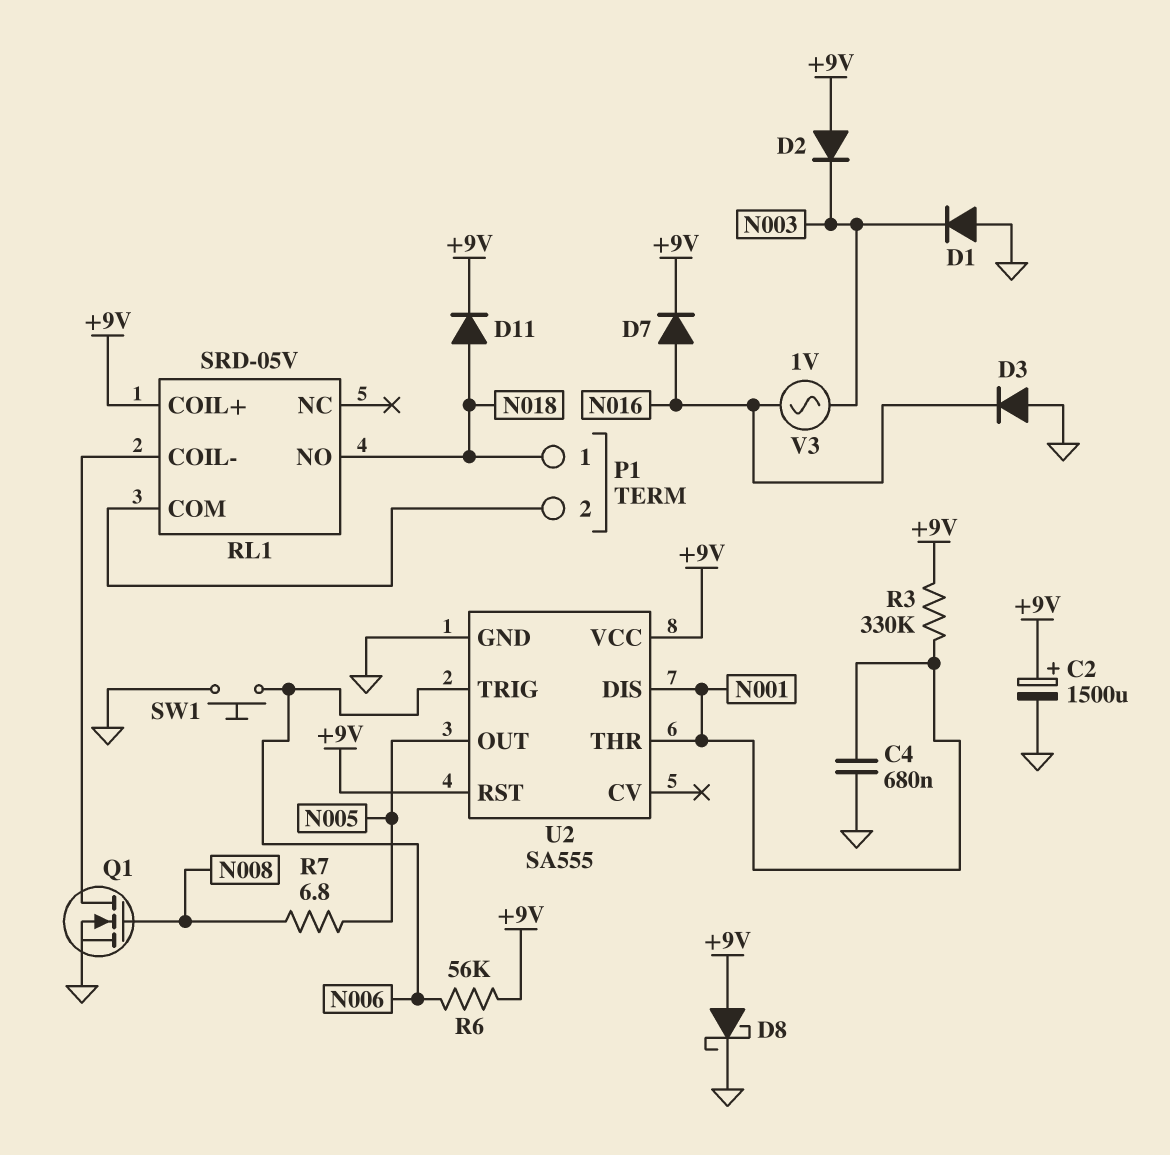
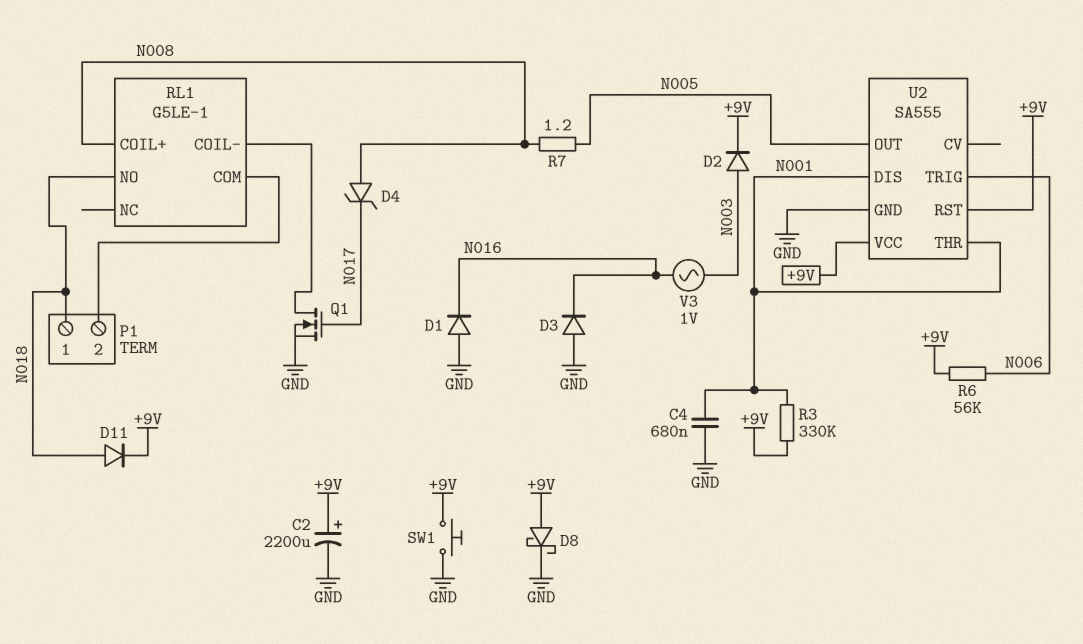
C2: 1500uF (plus +9V, minus GND) -> 2200uF (plus +9V, minus GND)
D1: diode (A GND, K N003) -> diode (A GND, K N016)
D2: diode (A +9V, K N003) -> diode (A N003, K +9V)
D4: none -> zener (A N008, K N017)
D7: diode (A N016, K +9V) -> none
Q1: NMOS (G N008, D RL1/COIL-, S GND) -> NMOS (G N017, D RL1/COIL-, S GND)
R7: 6.8 (N005, N008) -> 1.2 (N005, N008)
RL1: SRD-05V -> G5LE-1
RL1 pin COIL+: +9V -> N008
SW1: button (GND, N006) -> button (+9V, GND)

